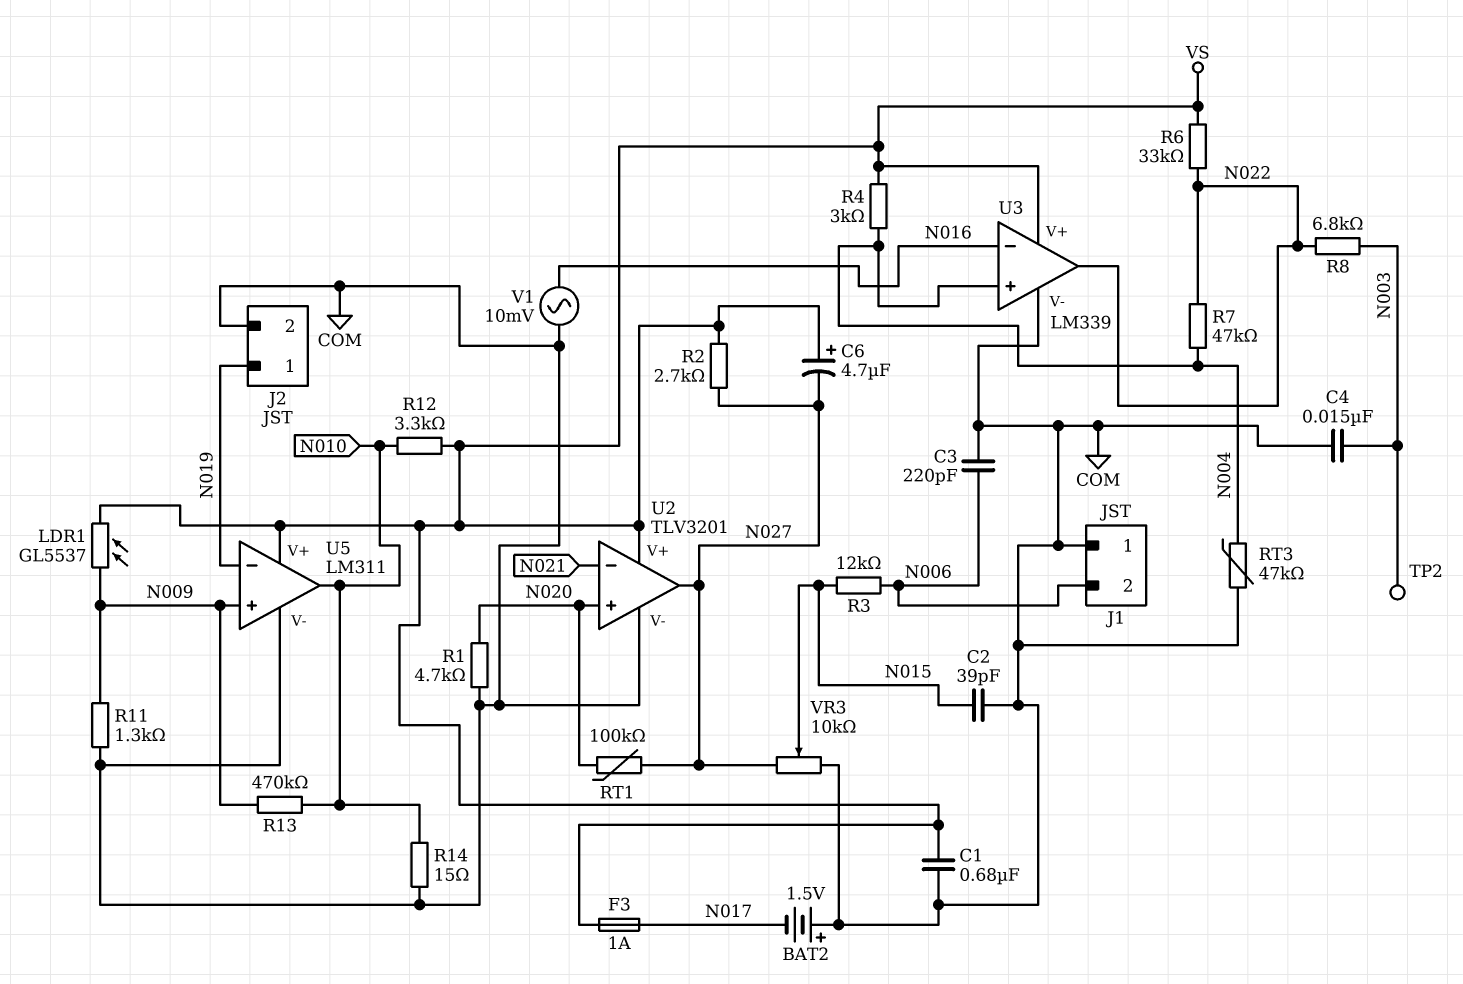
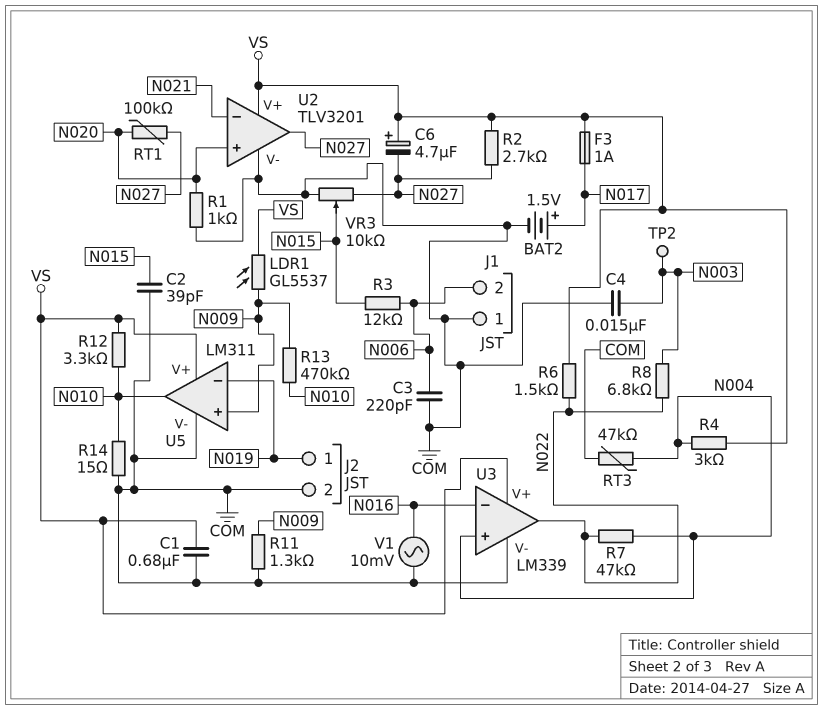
BAT2: 1.5V (plus COM, minus N017) -> 1.5V (plus N017, minus COM)
R1: 4.7k (COM, N020) -> 1k (COM, N020)
R6: 33k (N022, VS) -> 1.5k (N022, VS)

